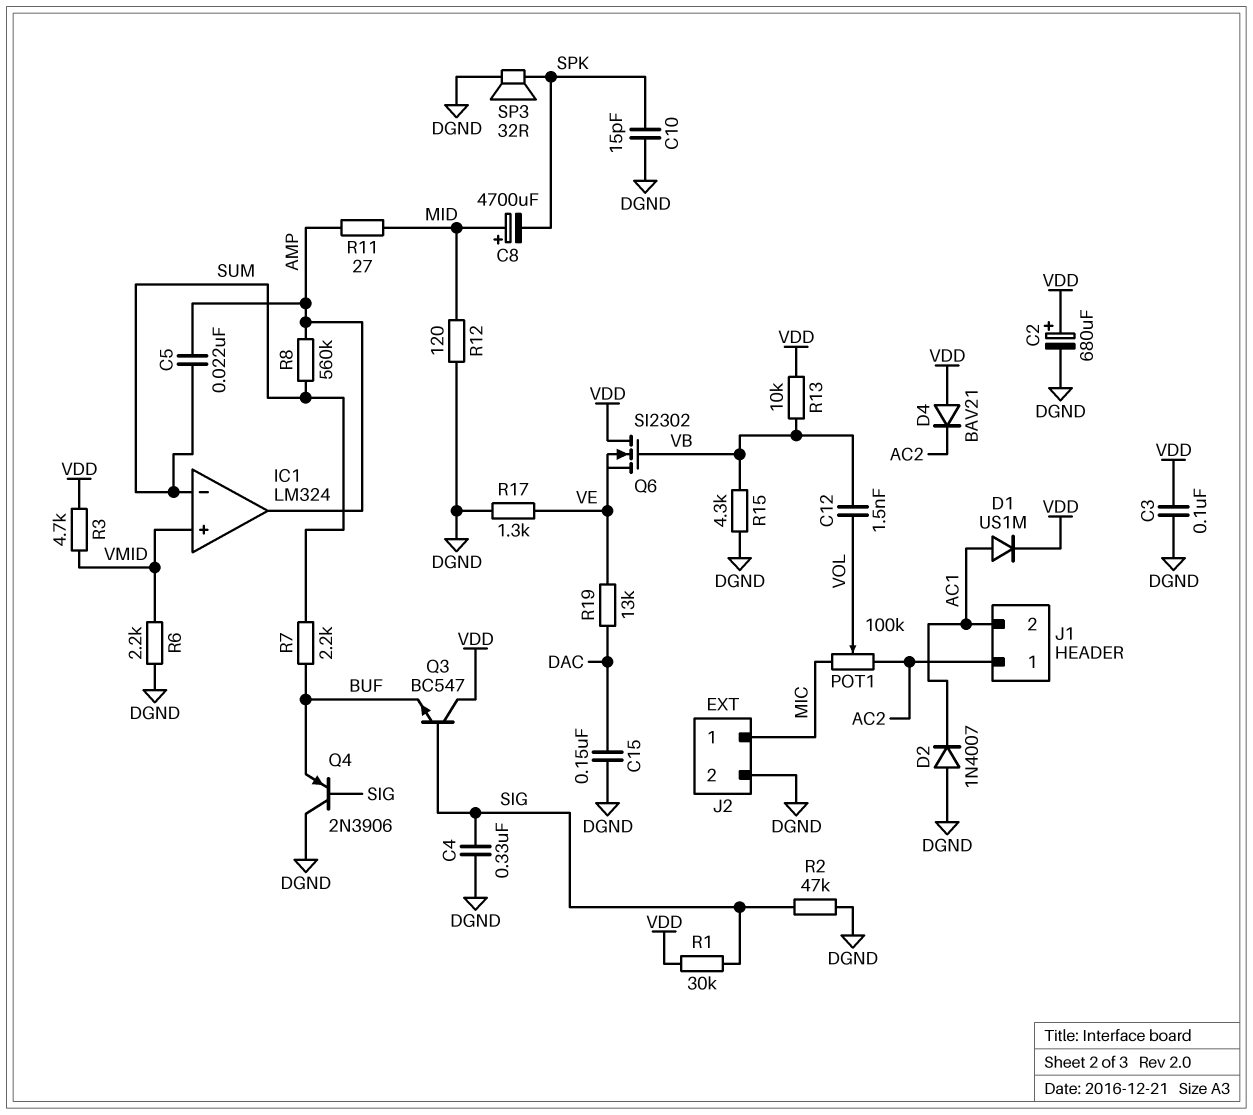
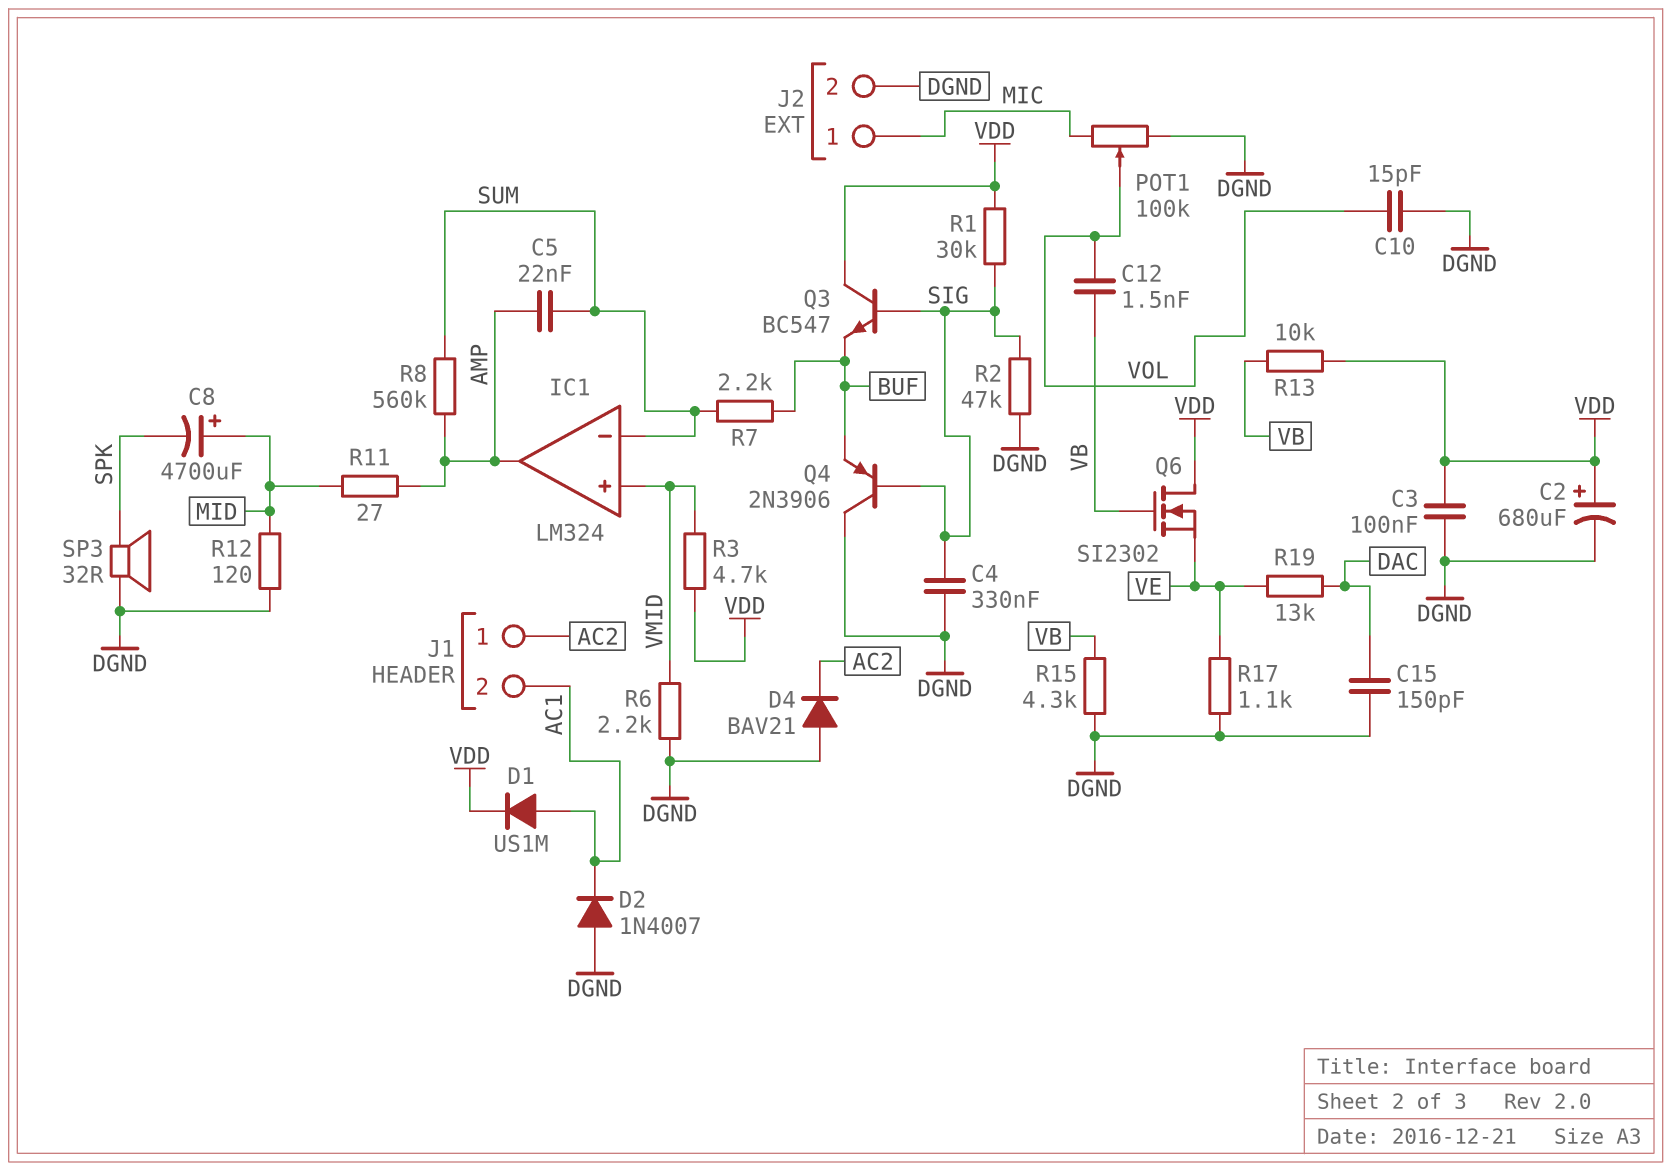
C10: 15pF (DGND, SPK) -> 15pF (DGND, VOL)
C15: 150nF (DAC, DGND) -> 150pF (DAC, DGND)
D4: diode BAV21 (A VDD, K AC2) -> diode BAV21 (A DGND, K AC2)
POT1: 100k (AC2, MIC, wiper VOL) -> 100k (DGND, MIC, wiper VOL)
R17: 1.3k (DGND, VE) -> 1.1k (DGND, VE)

